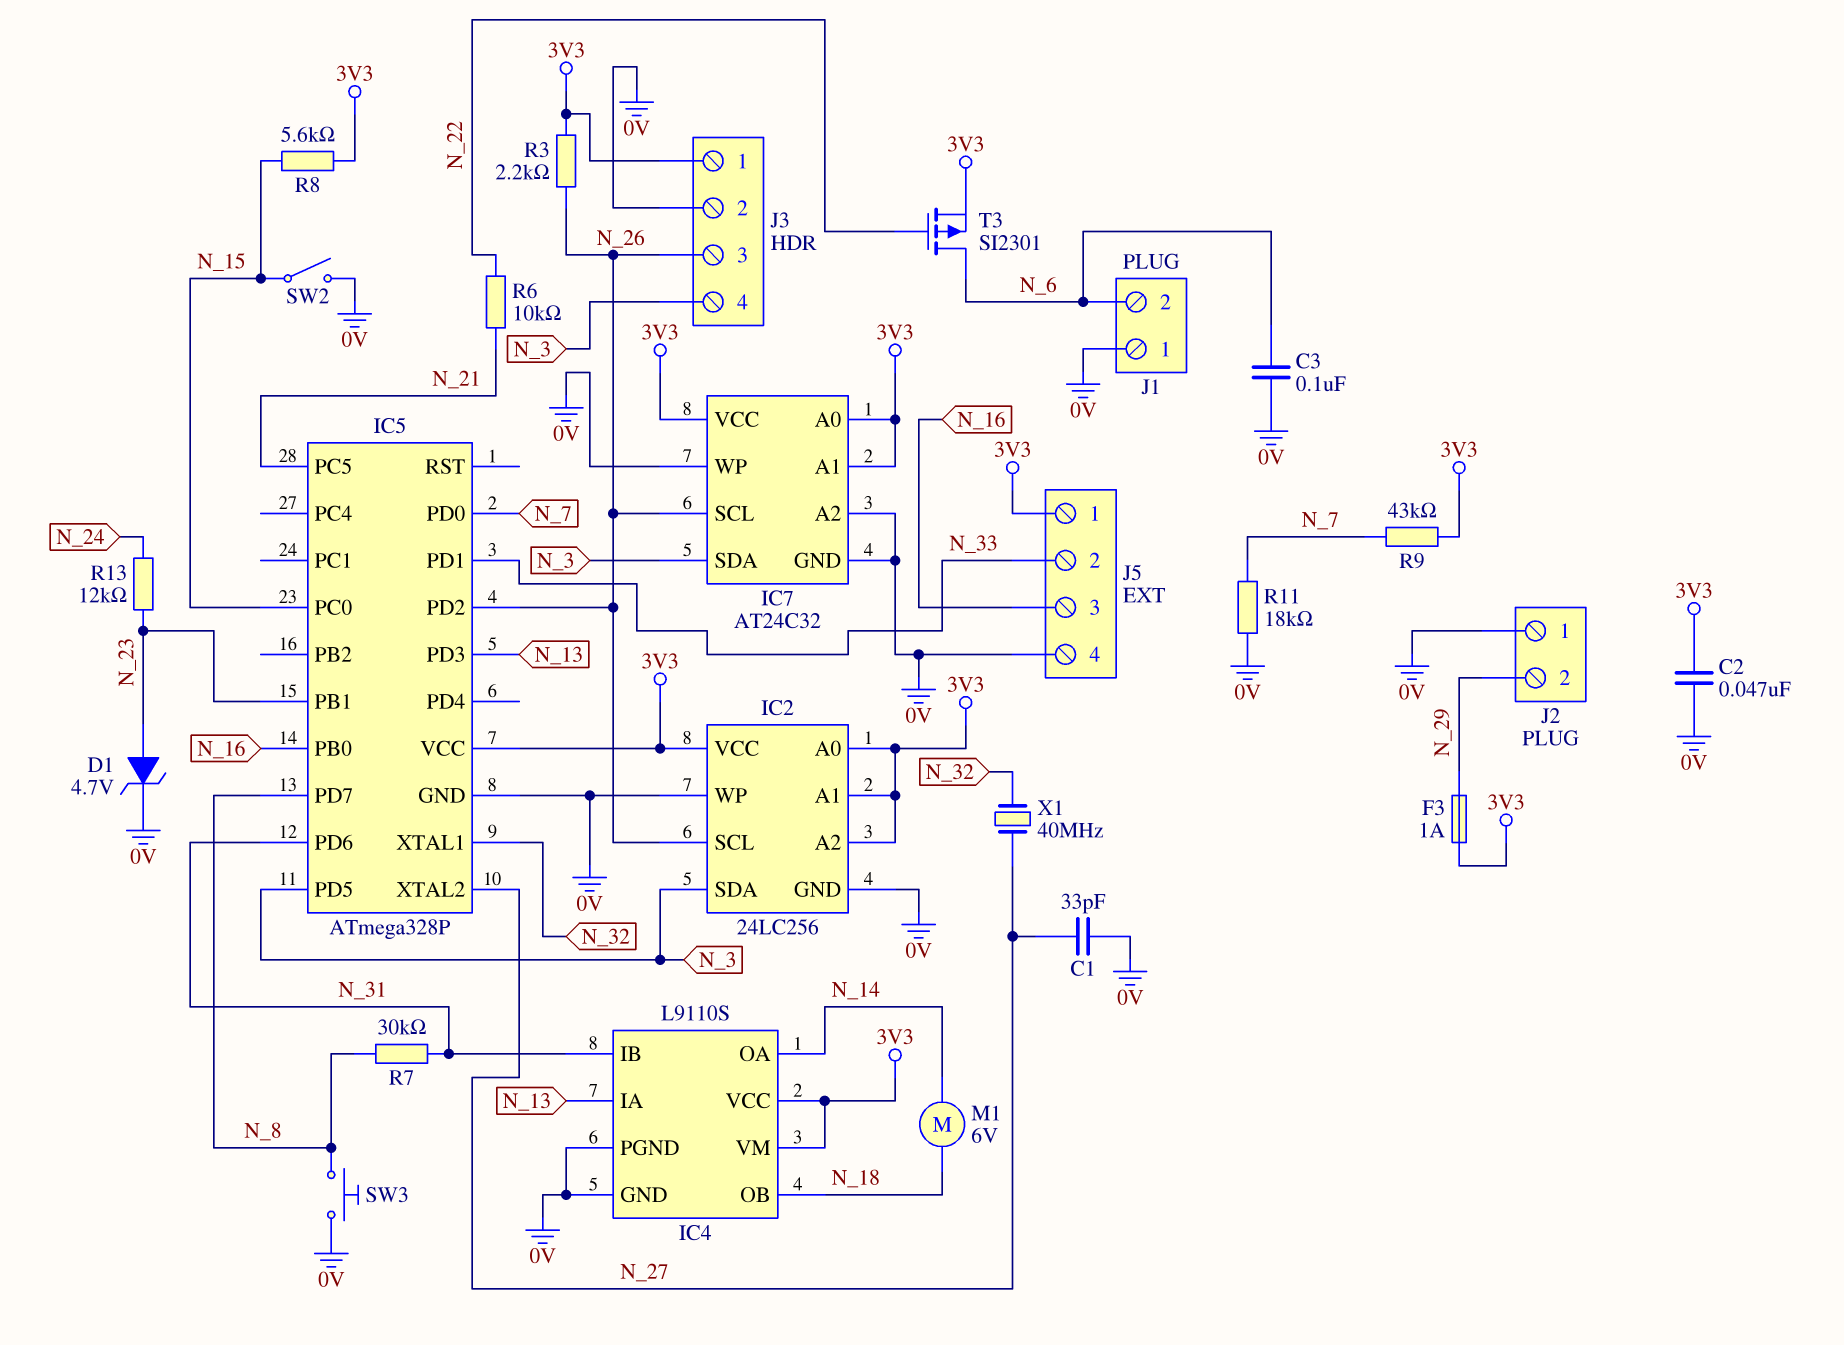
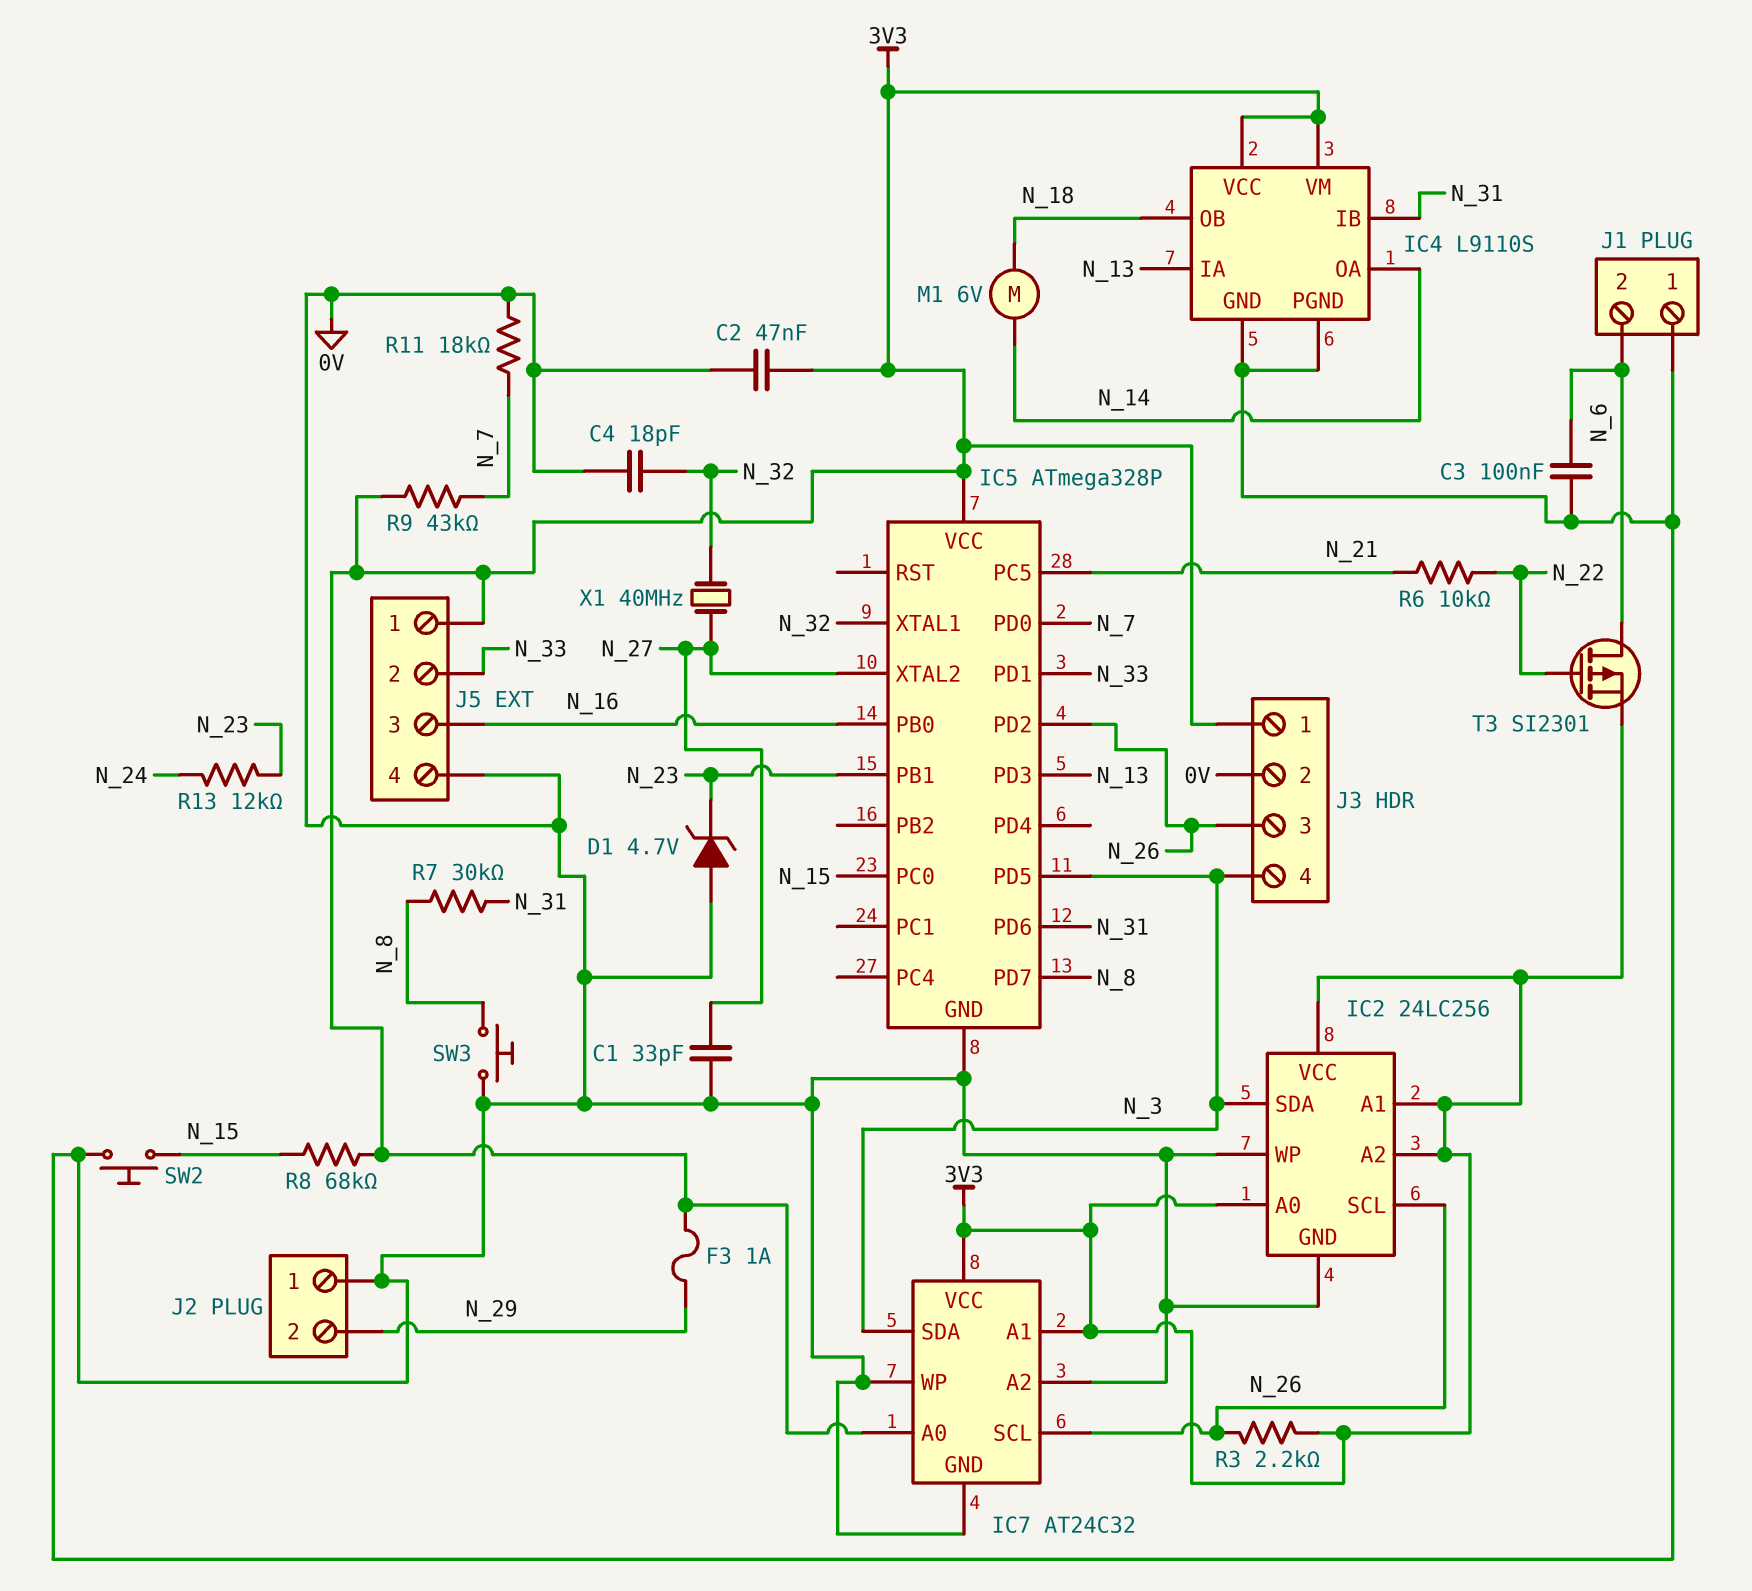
C4: none -> 18pF (0V, N_32)
D1: zener 4.7V (A N_23, K 0V) -> zener 4.7V (A 0V, K N_23)
R8: 5.6k (3V3, N_15) -> 68k (3V3, N_15)
SW2: switch (0V, N_15) -> button (0V, N_15)

